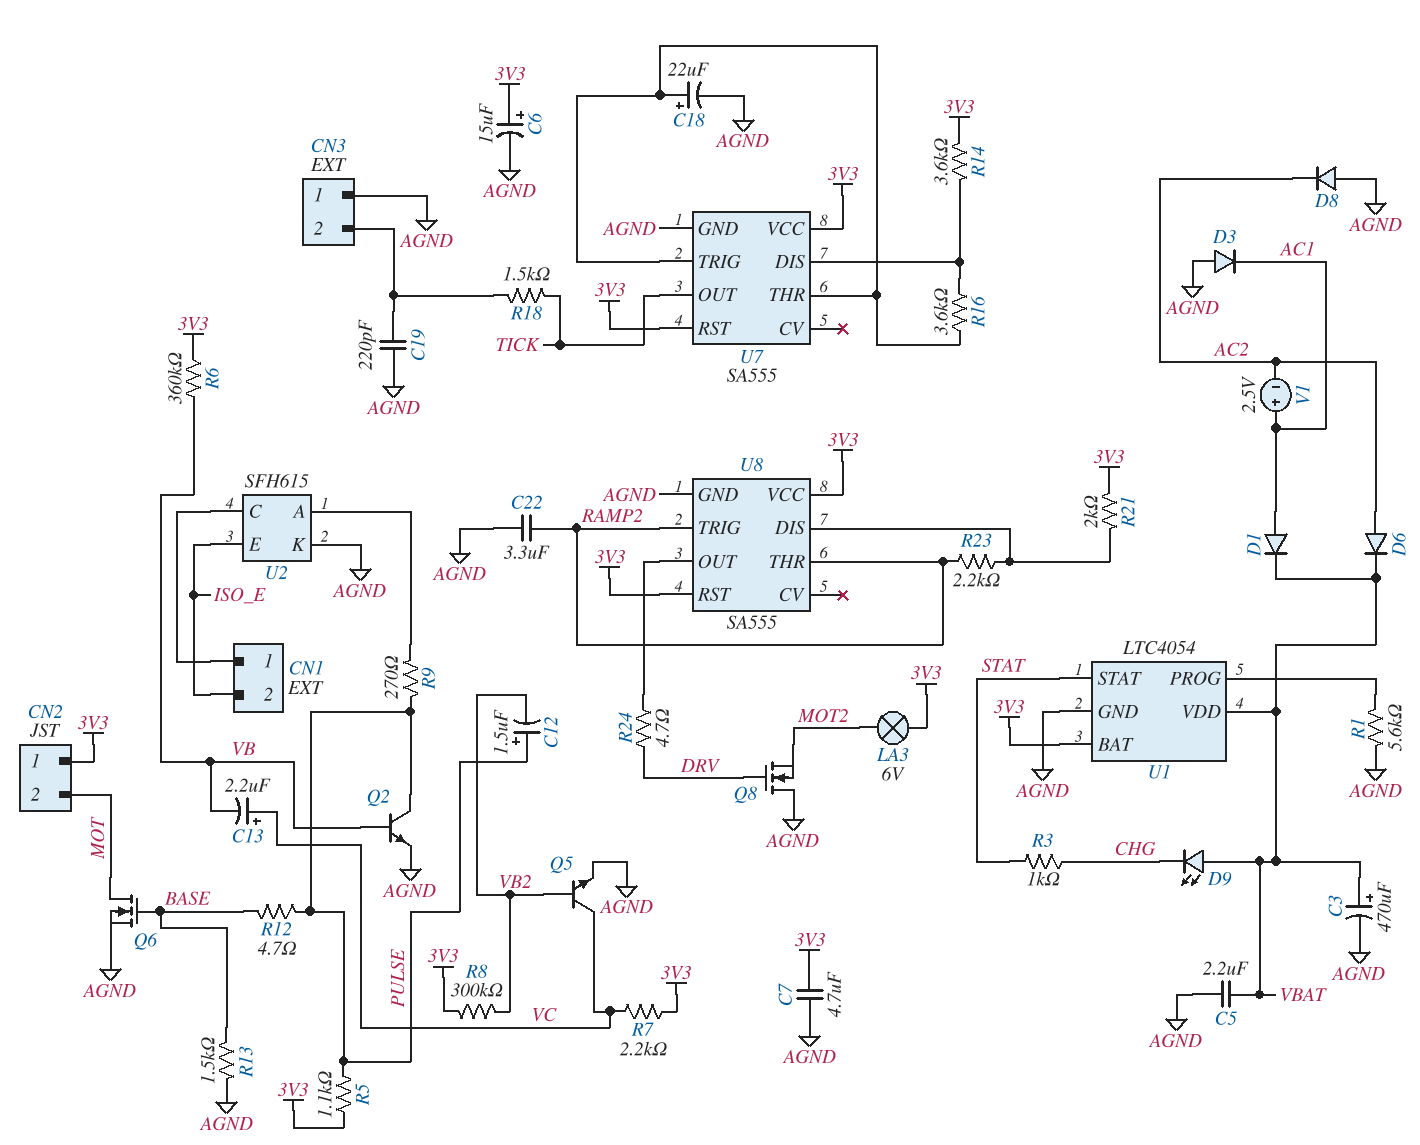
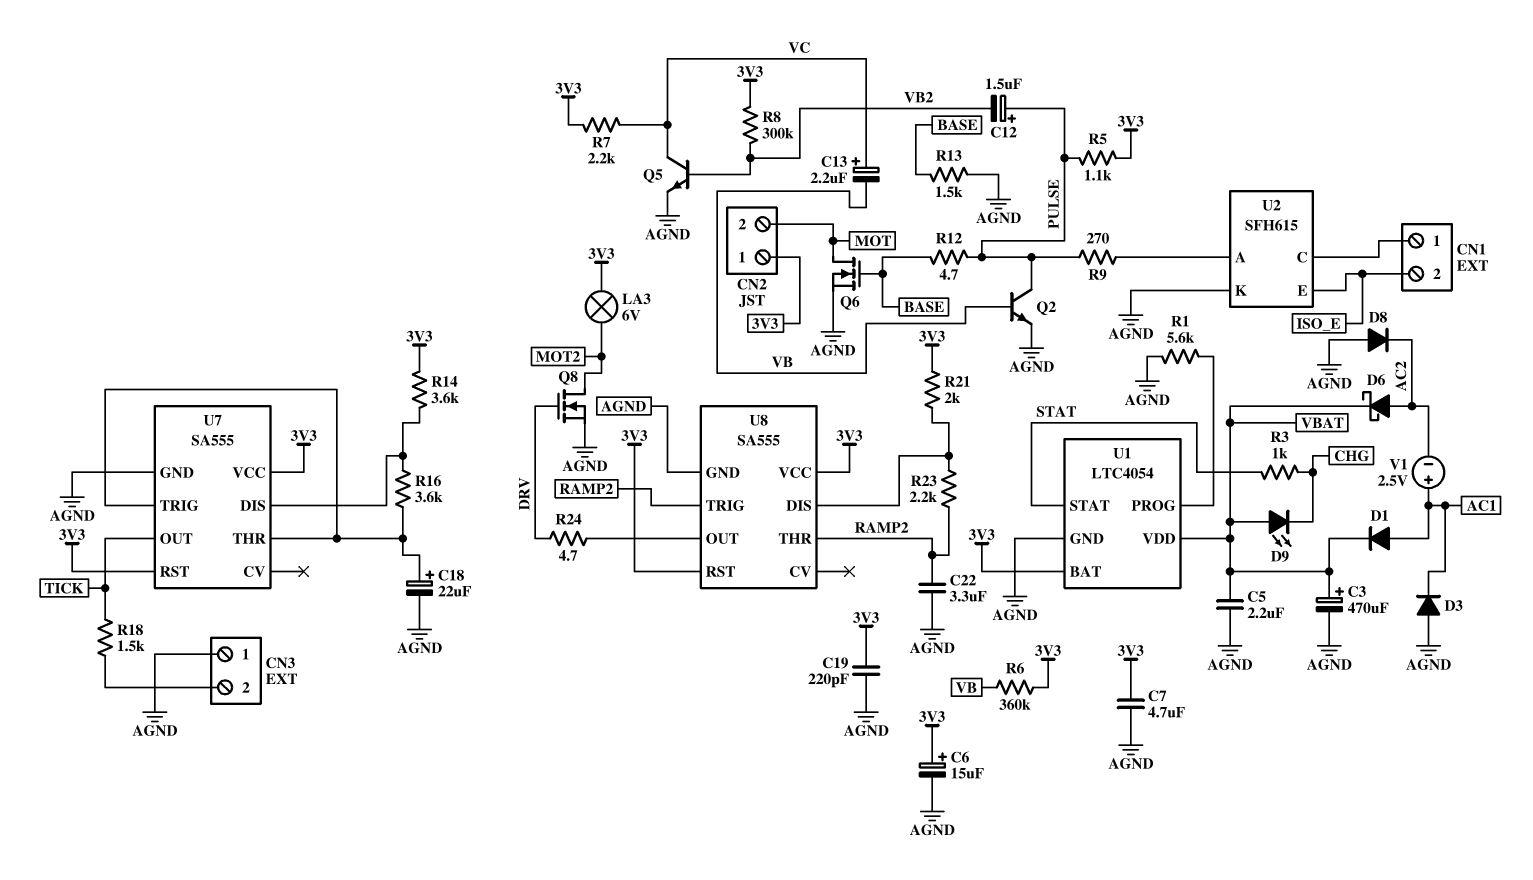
C19: 220pF (AGND, CN3/2) -> 220pF (3V3, AGND)
D6: diode (A AC2, K VBAT) -> schottky (A AC2, K VBAT)
Q8: NMOS (G DRV, D AGND, S MOT2) -> NMOS (G DRV, D MOT2, S AGND)

